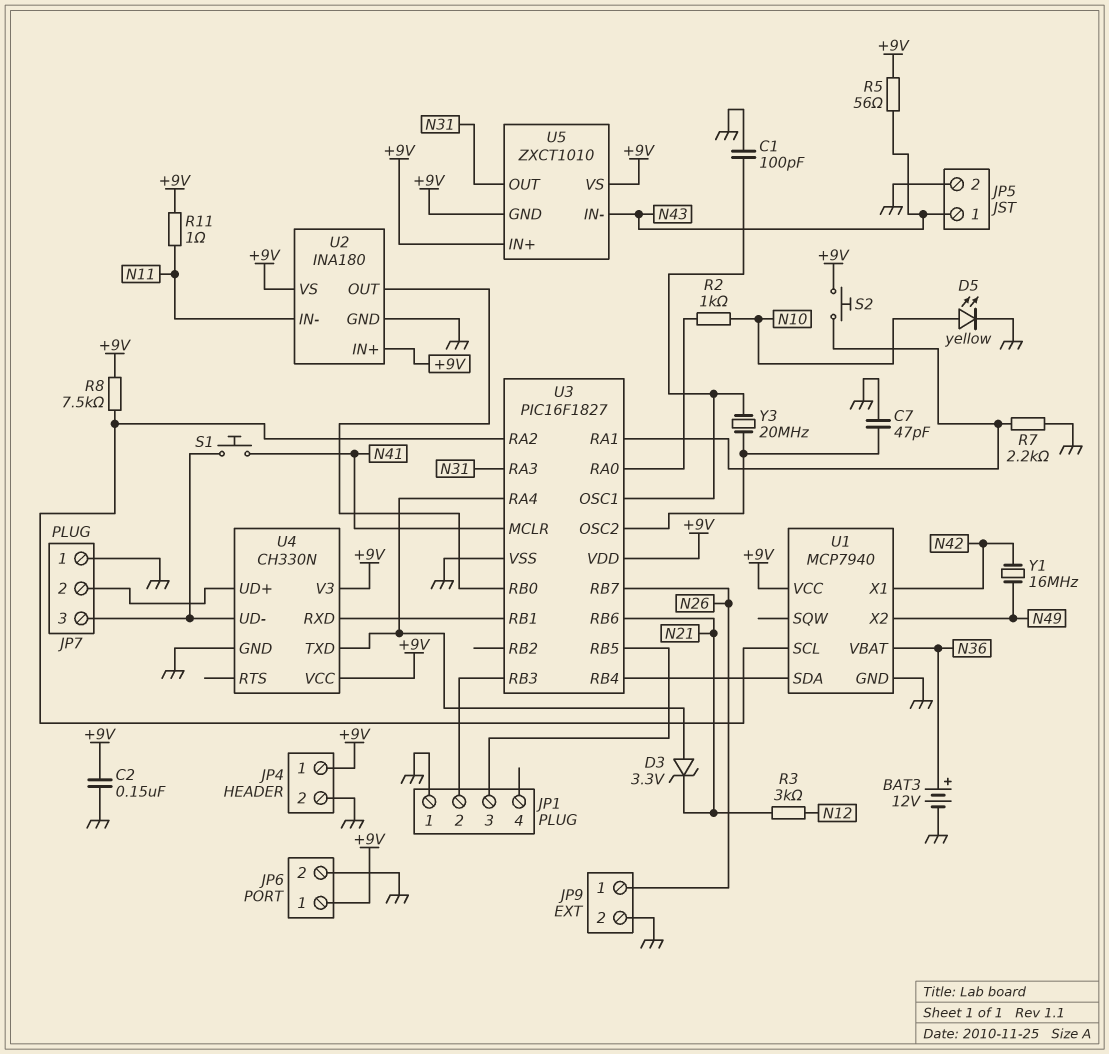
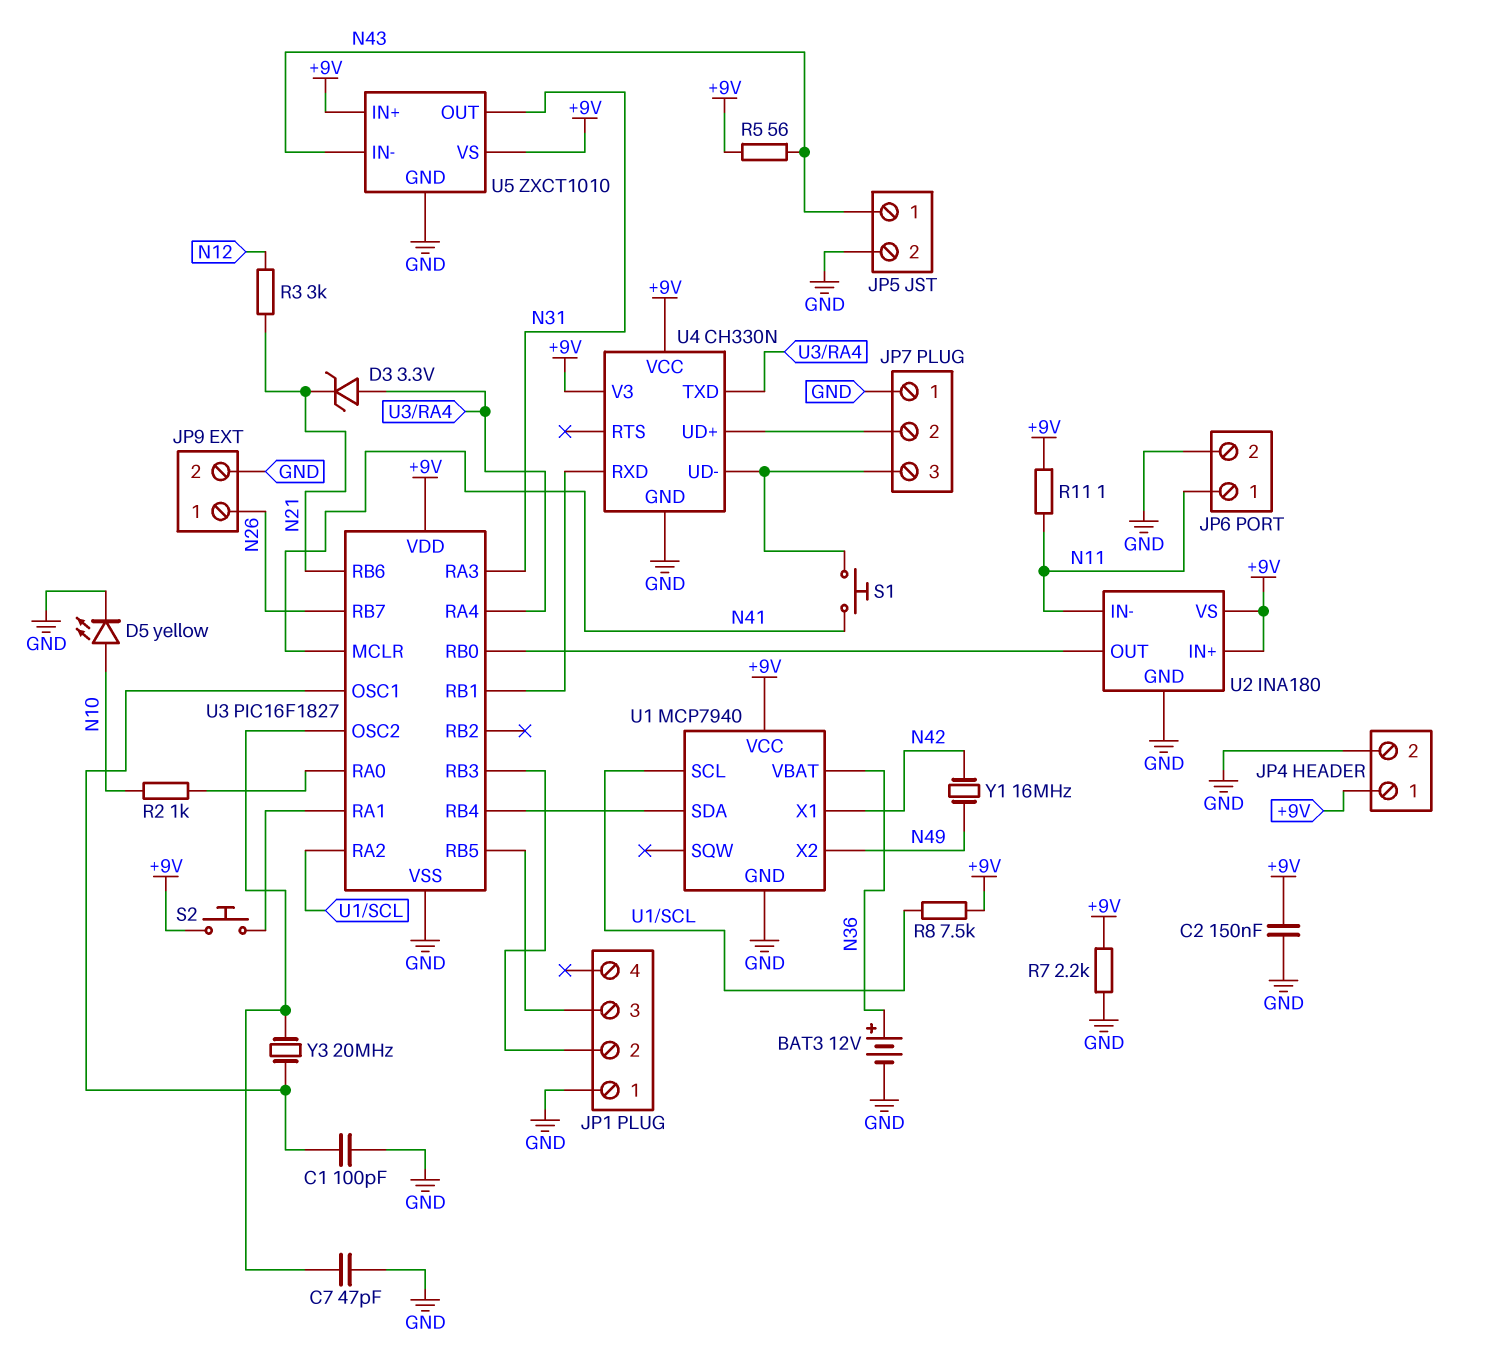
JP6 pin 1: +9V -> N11
R7: 2.2k (GND, U3/RA1) -> 2.2k (+9V, GND)
U5 pin GND: +9V -> GND

